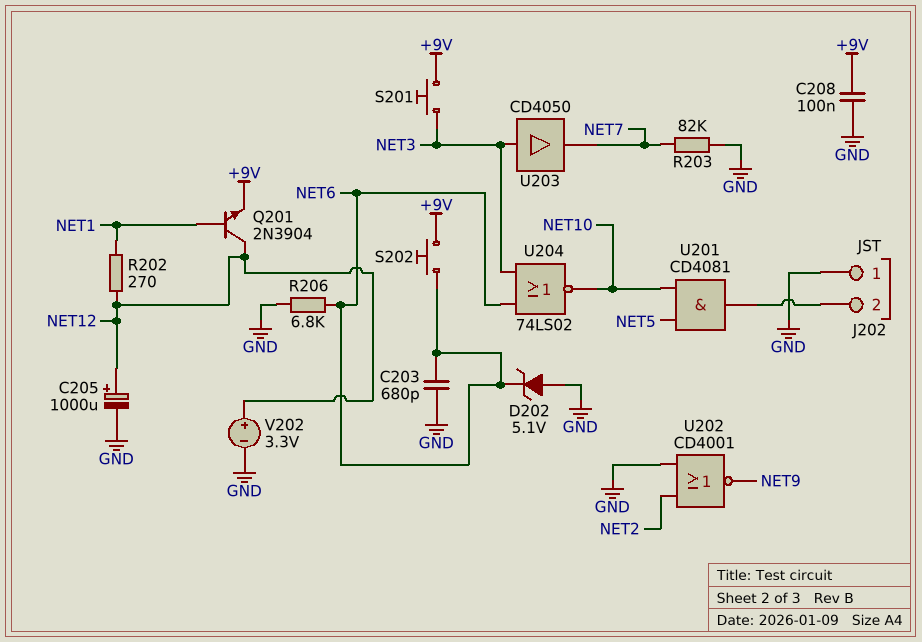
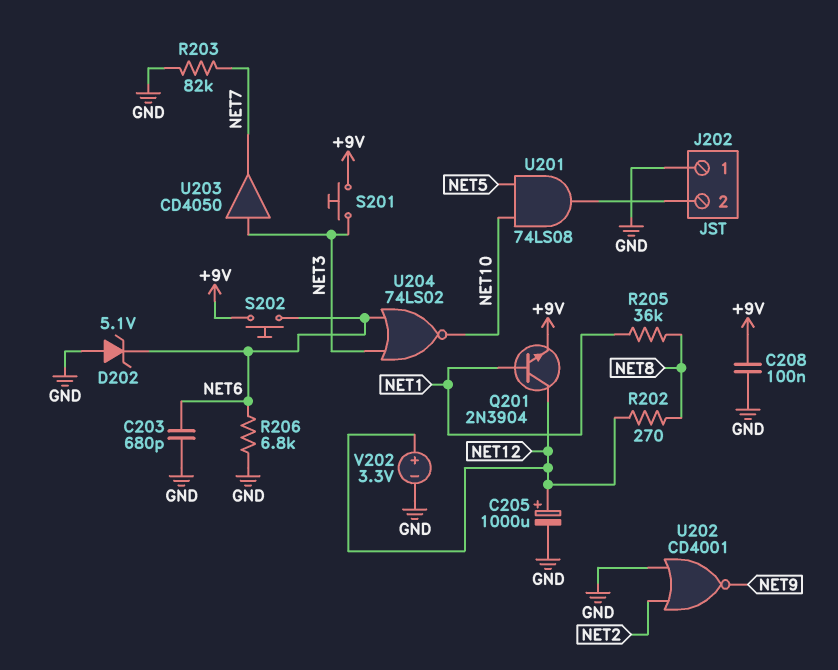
R202: 270 (NET1, NET12) -> 270 (NET8, NET12)
R205: none -> 36k (NET1, NET8)
U201: AND CD4081 (in NET5, in NET10, out J202/2) -> AND 74LS08 (in NET5, in NET10, out J202/2)

